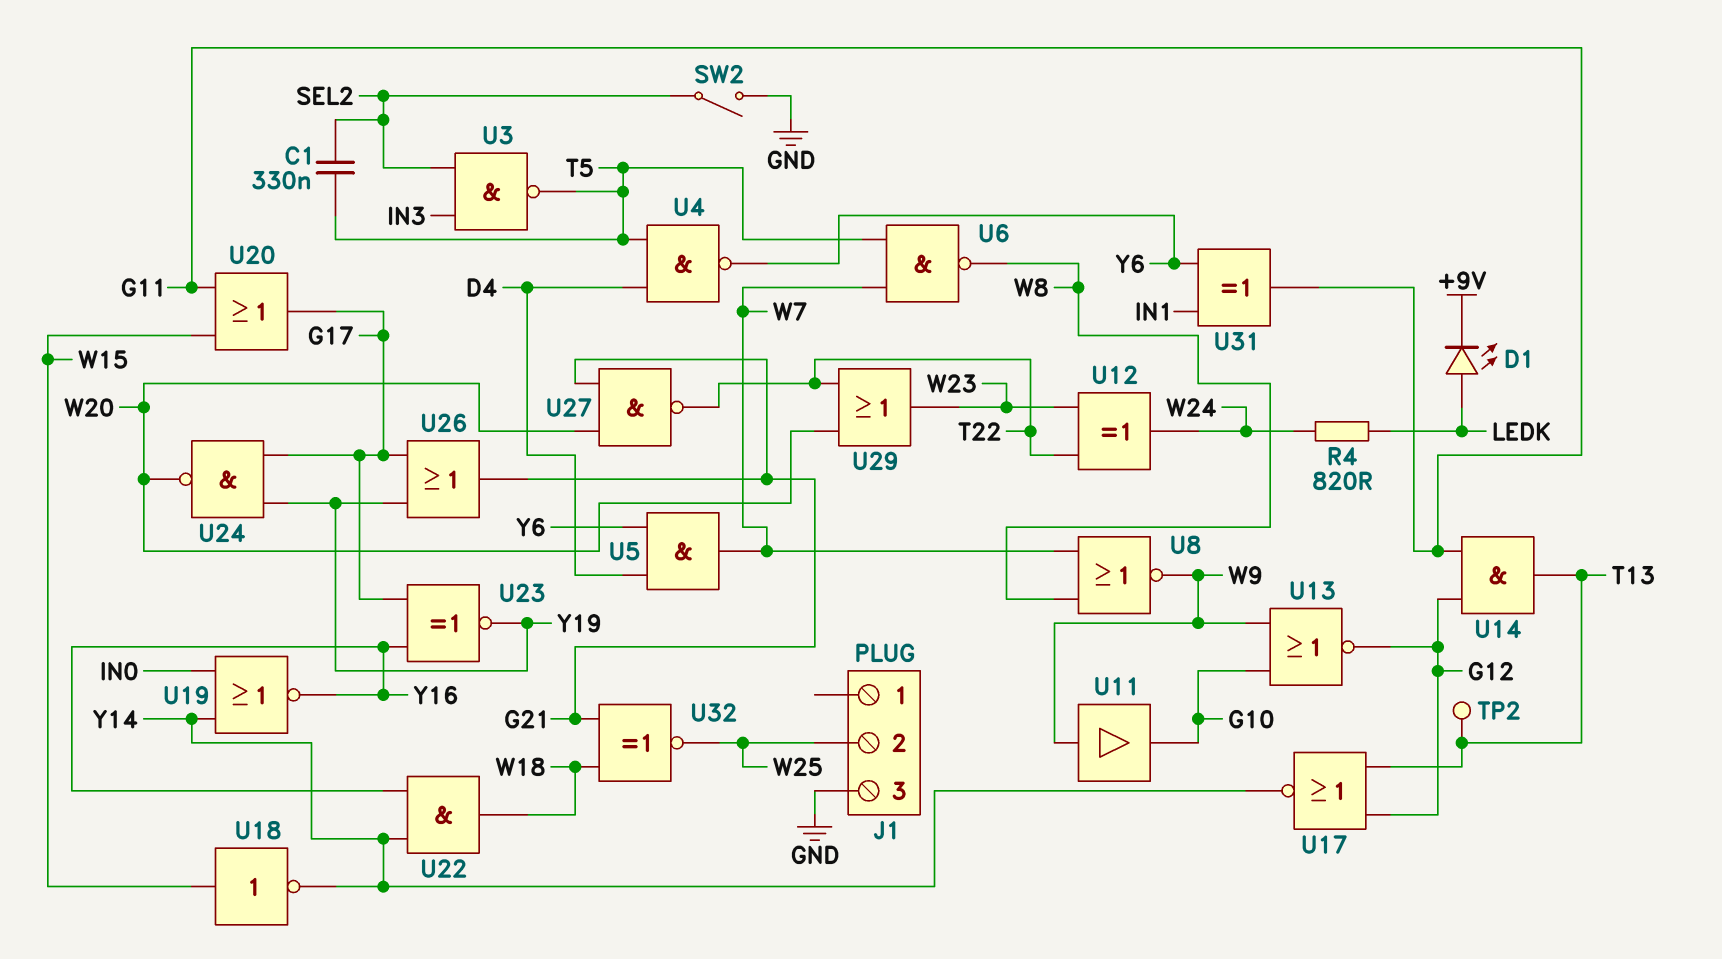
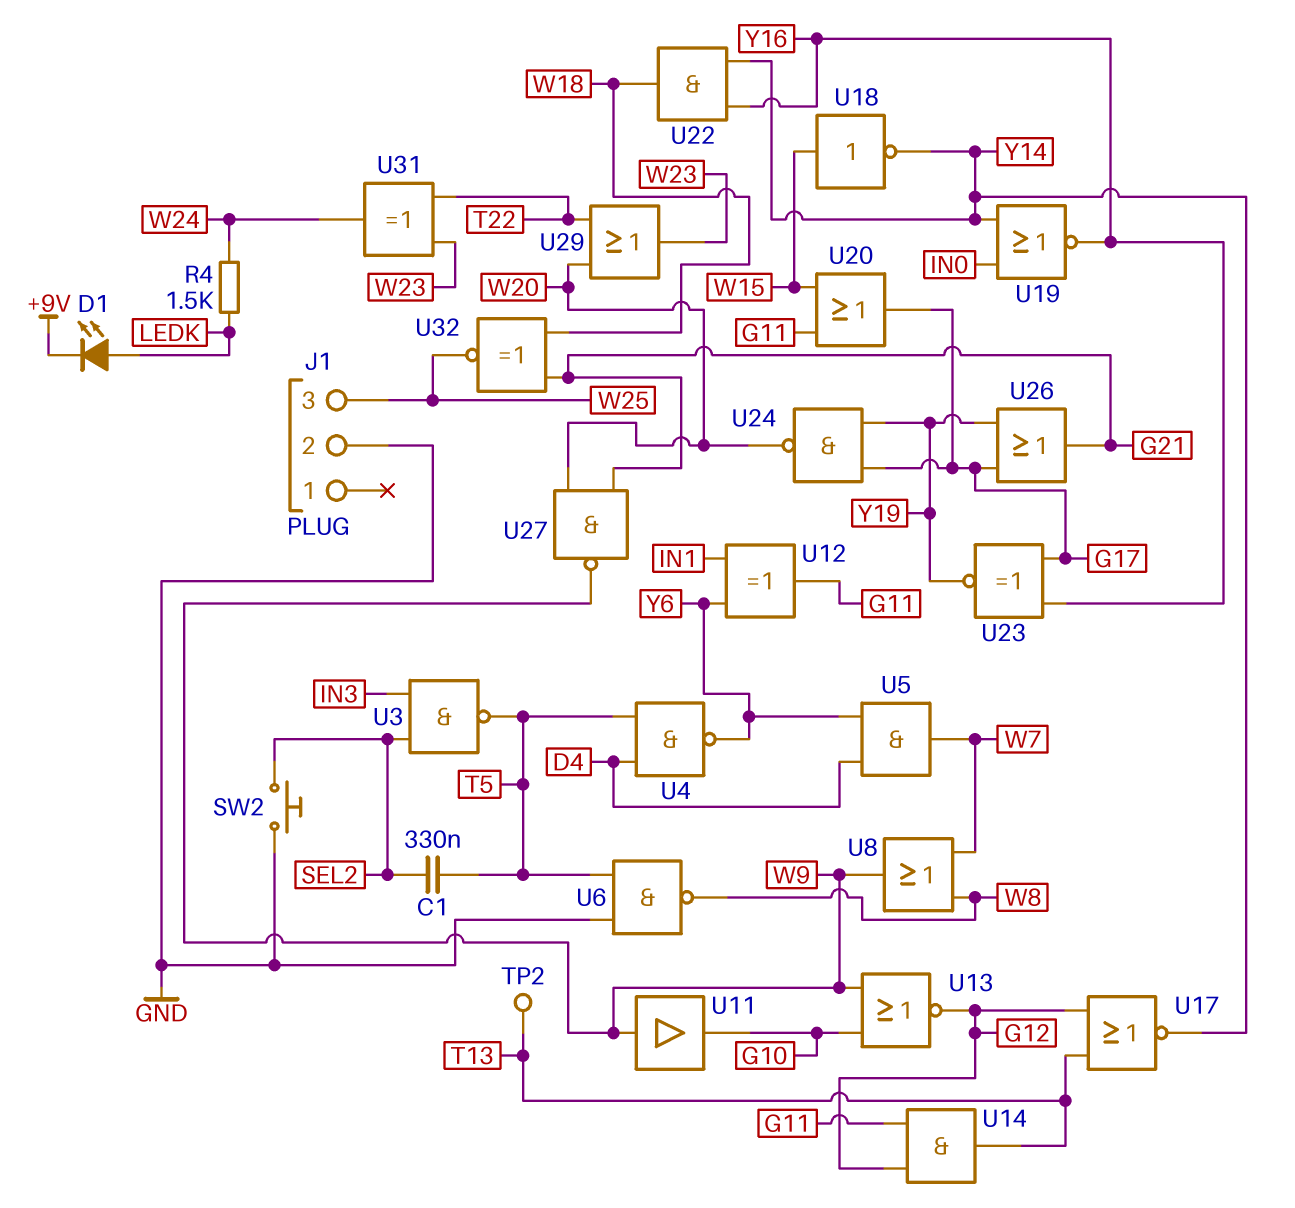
J1 pin 2: W25 -> GND
J1 pin 3: GND -> W25
R4: 820 (LEDK, W24) -> 1.5k (LEDK, W24)
SW2: switch (GND, SEL2) -> button (GND, SEL2)
U6: NAND (in T5, in W7, out W8) -> NAND (in GND, in T5, out W8)
U8: NOR (in W7, in W8, out W9) -> OR (in W7, in W8, out W9)
U12: XOR (in T22, in W23, out W24) -> XOR (in IN1, in Y6, out G11)
U27: NAND (in G21, in W20, out T22) -> NAND (in G21, in W20, out W9)
U31: XOR (in IN1, in Y6, out G11) -> XOR (in T22, in W23, out W24)

